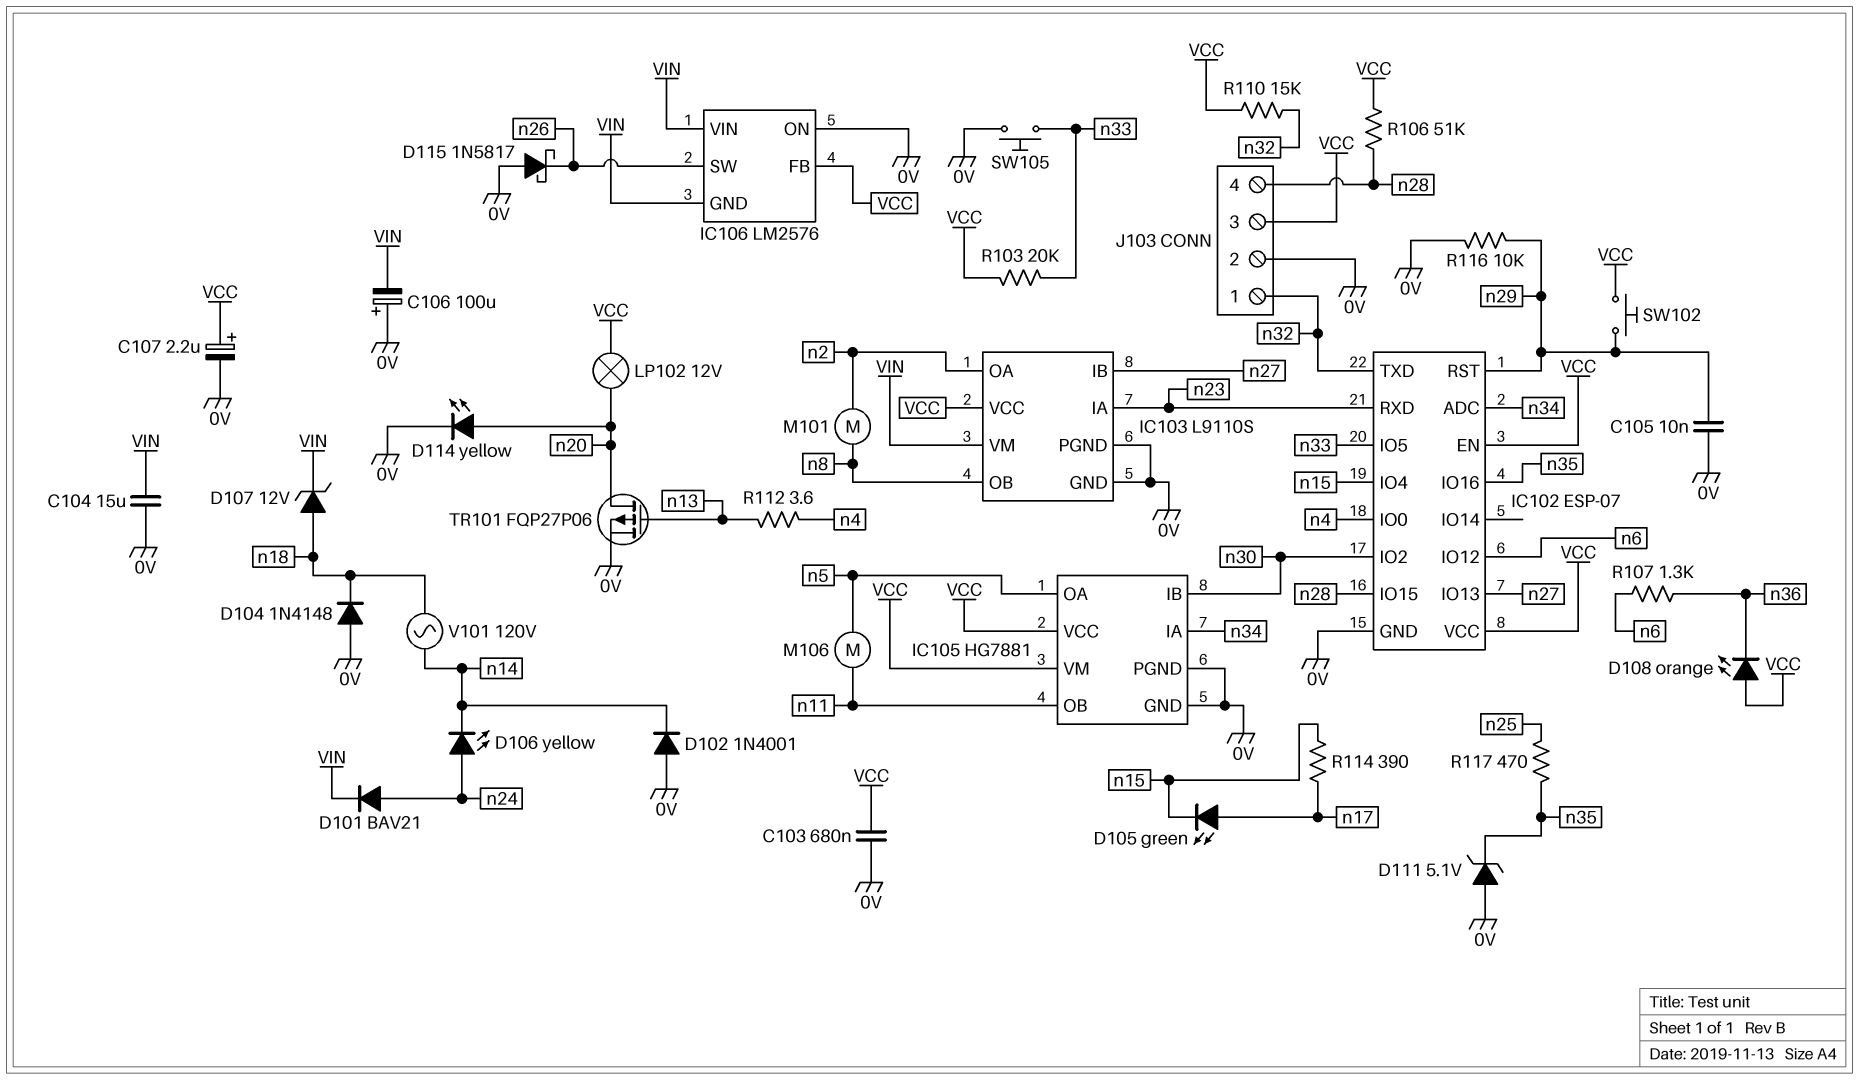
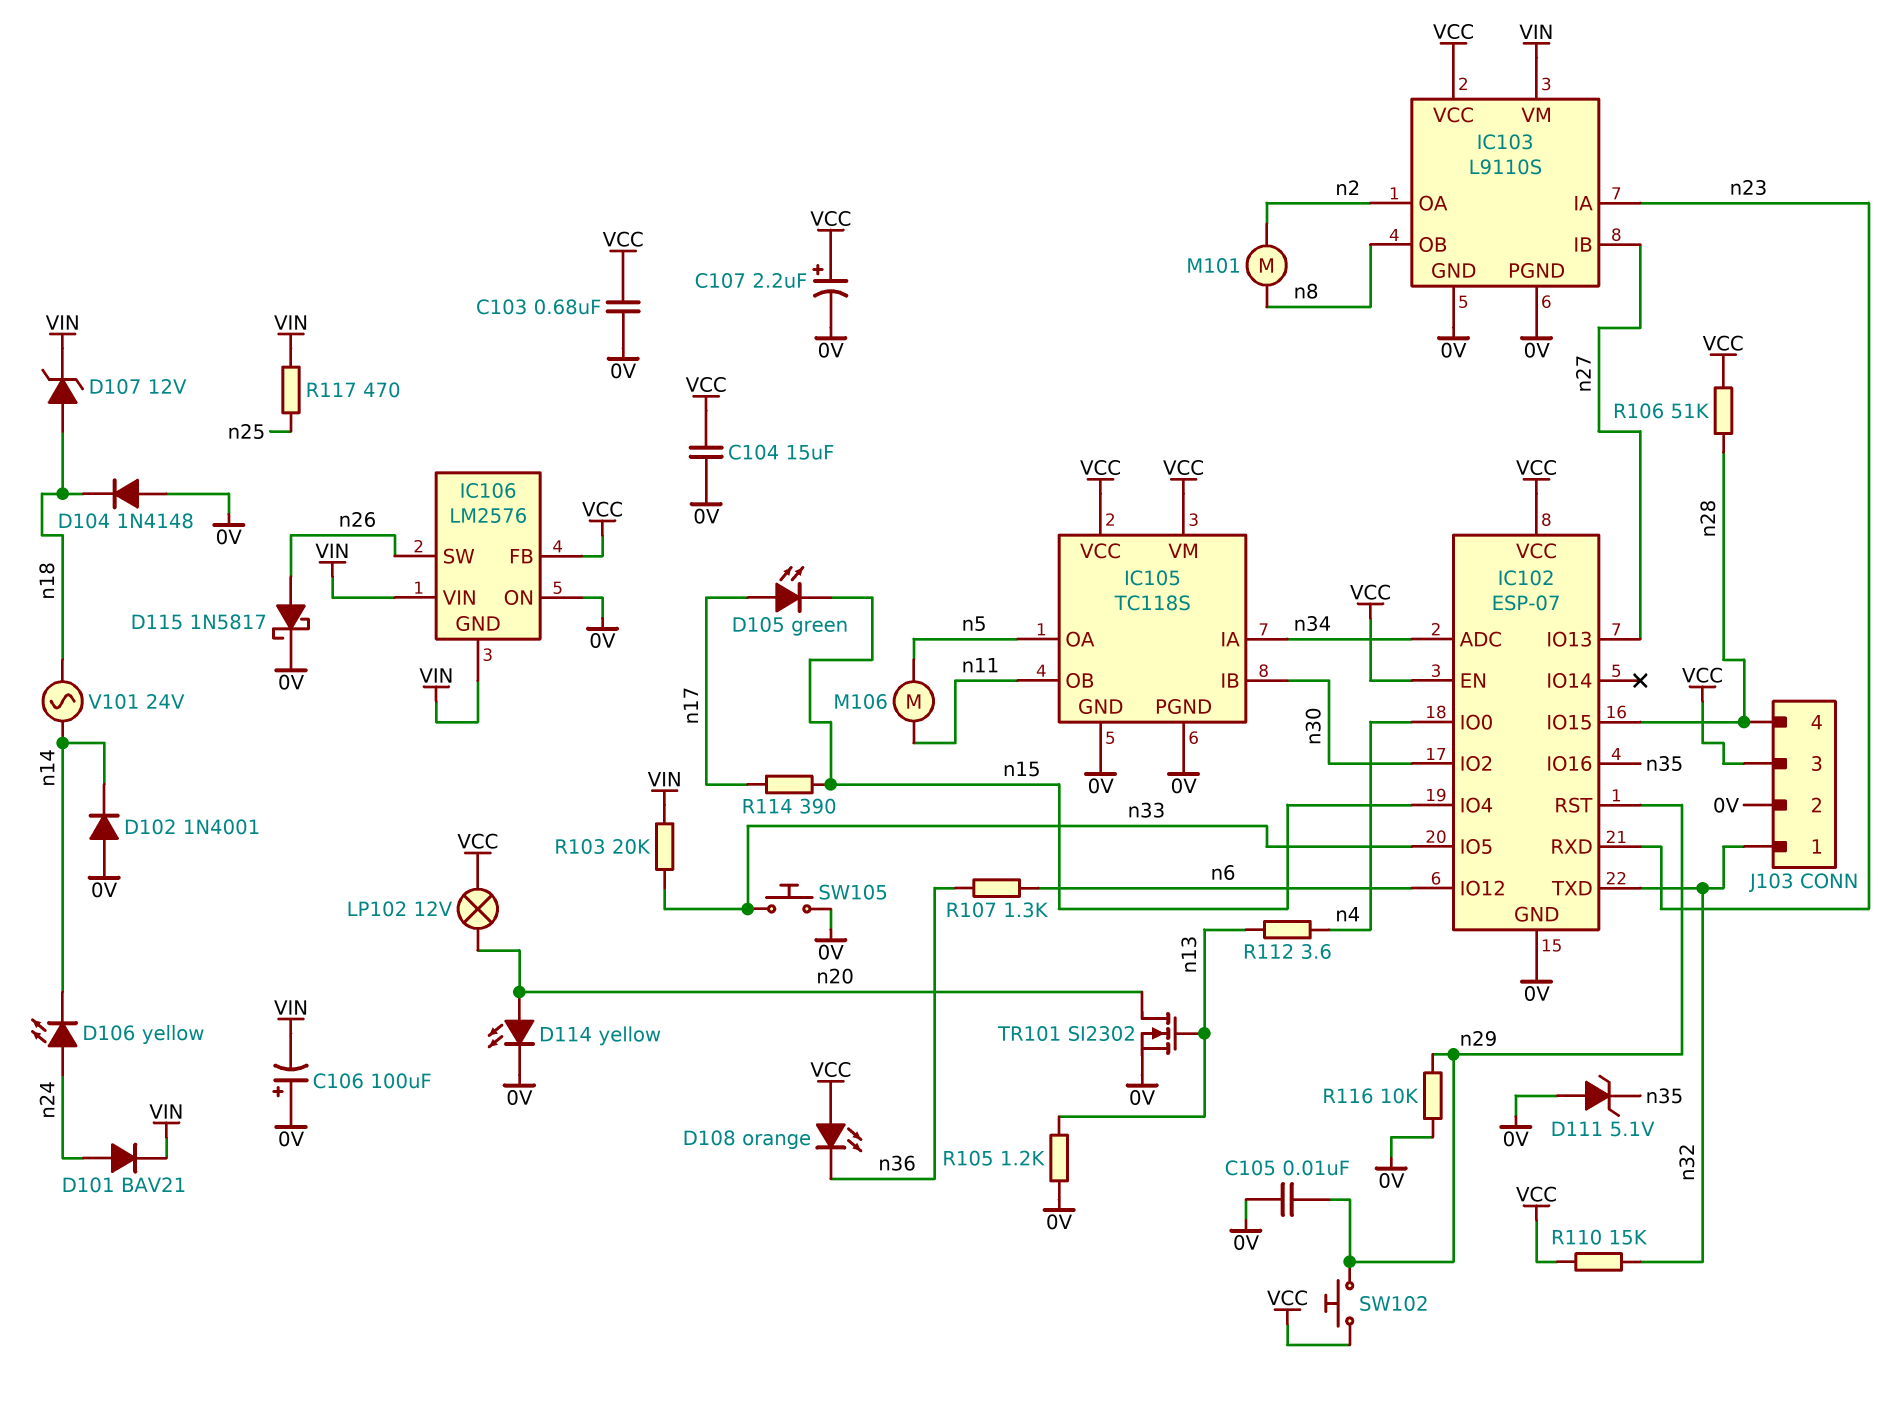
C104: 15uF (0V, VIN) -> 15uF (0V, VCC)
D115: schottky 1N5817 (A 0V, K n26) -> schottky 1N5817 (A n26, K 0V)
IC105: HG7881 -> TC118S
R103: 20k (VCC, n33) -> 20k (VIN, n33)
R105: none -> 1.2k (0V, n13)
R117: 470 (n25, n35) -> 470 (VIN, n25)
TR101: PMOS FQP27P06 (G n13, D n20, S 0V) -> NMOS SI2302 (G n13, D n20, S 0V)
V101: AC 120V (n14, n18) -> AC 24V (n14, n18)

